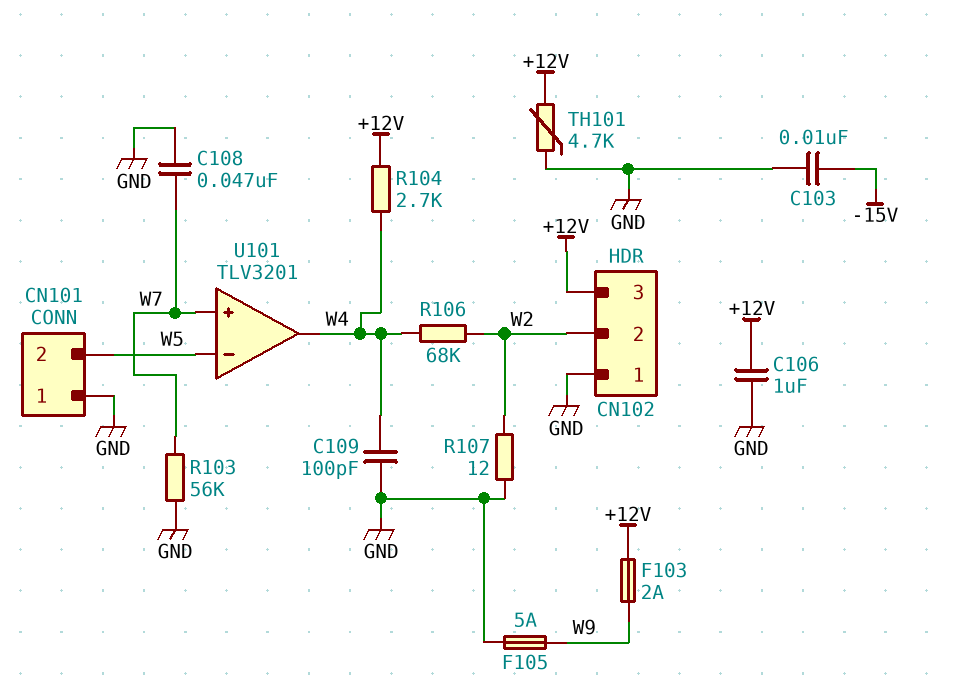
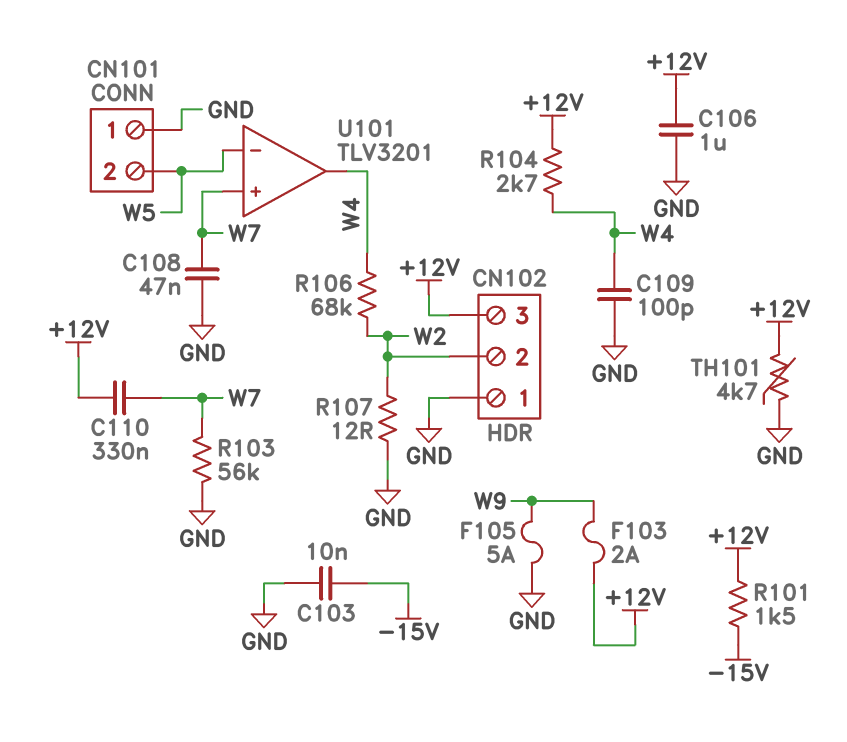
C110: none -> 330nF (+12V, W7)
R101: none -> 1.5k (+12V, -15V)

